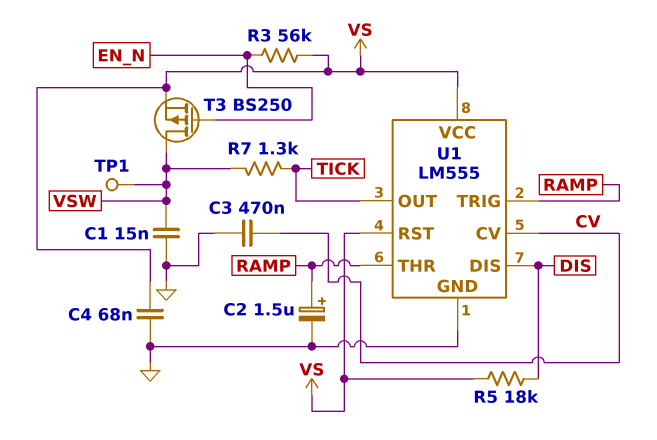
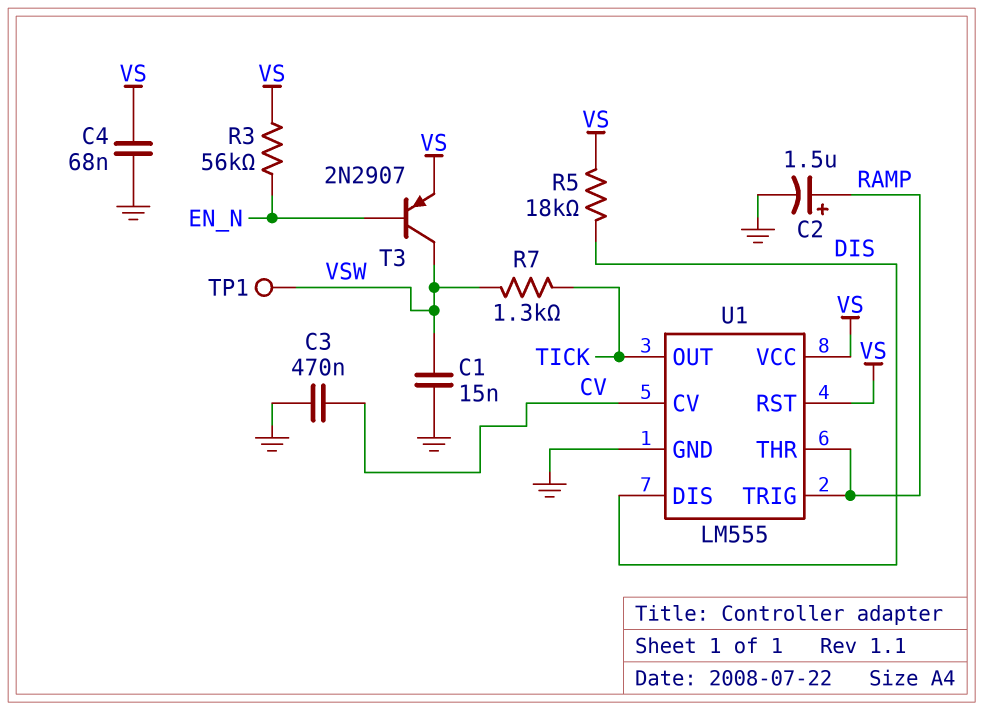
T3: PMOS BS250 (G EN_N, D VSW, S VS) -> PNP 2N2907 (B EN_N, C VSW, E VS)

